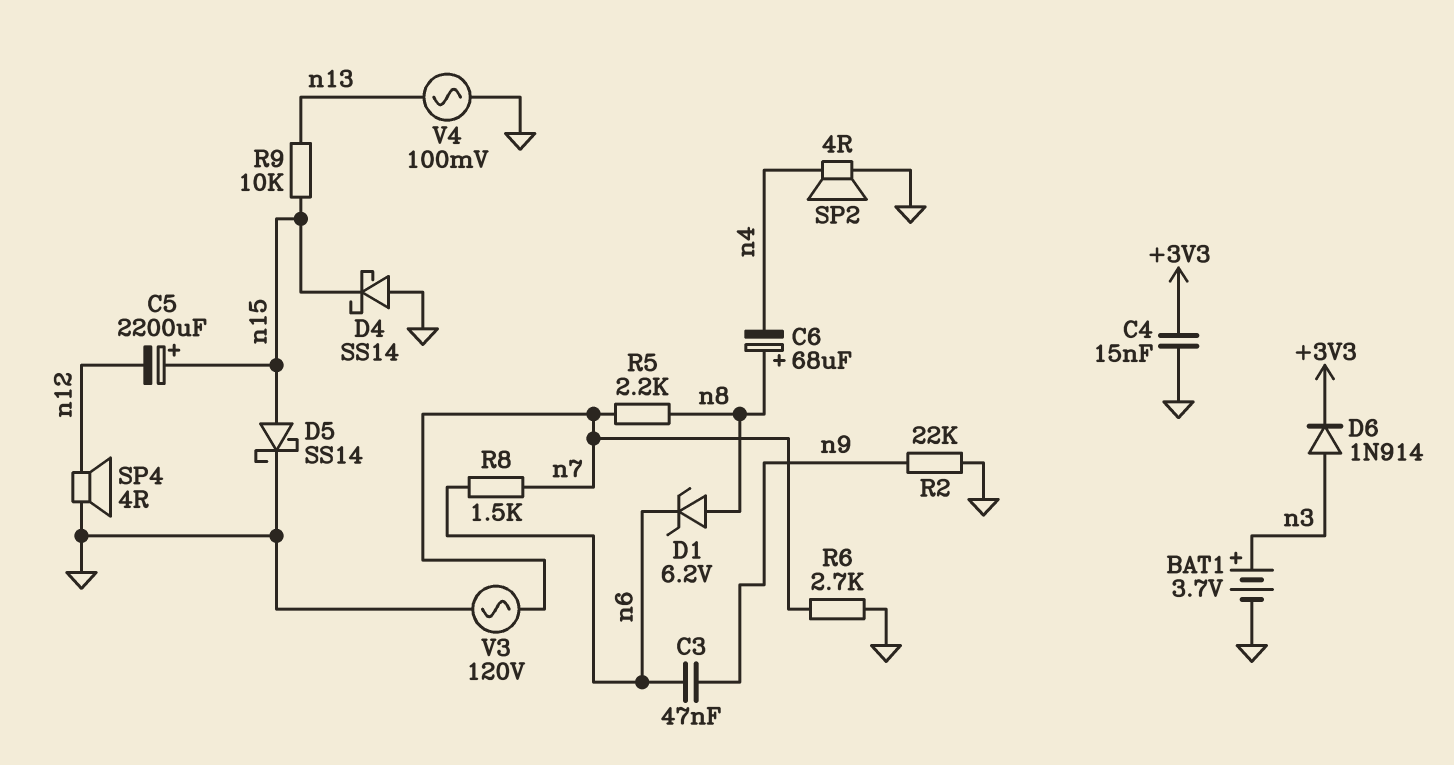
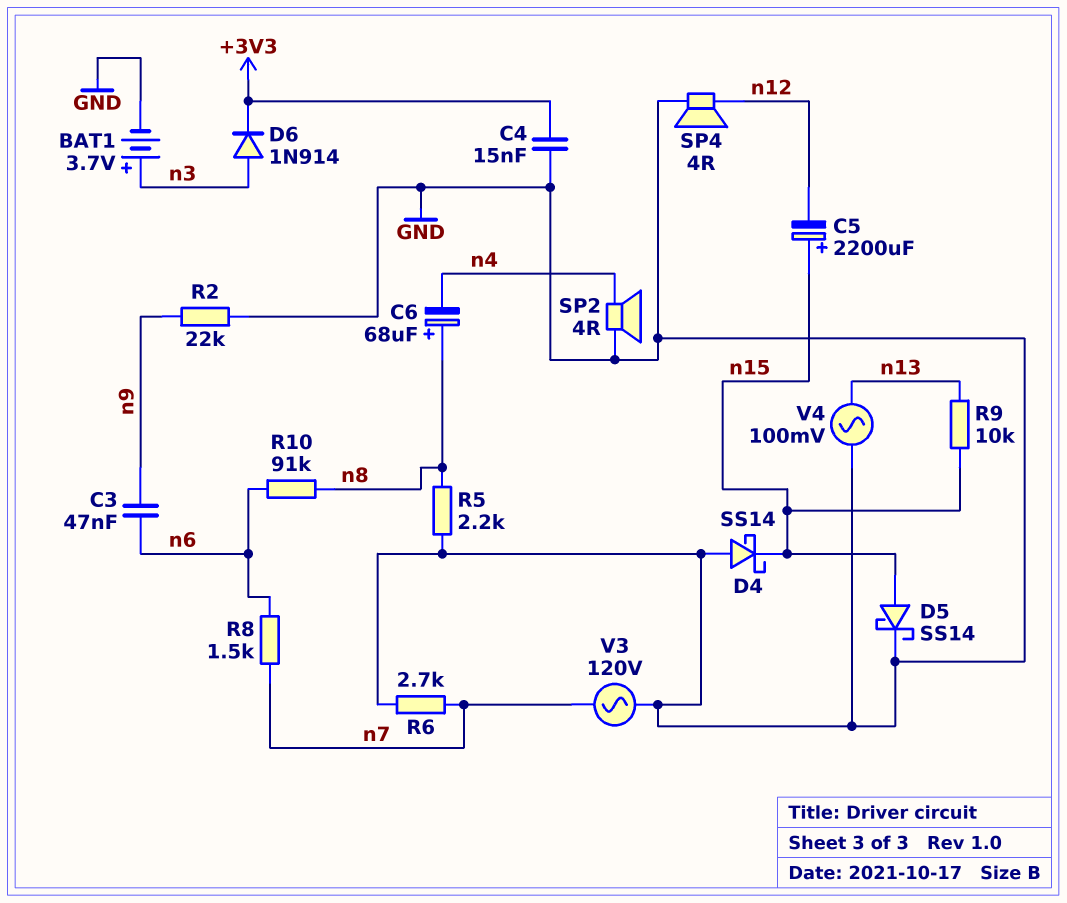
D1: zener 6.2V (A n8, K n6) -> none
R5: 2.2k (n7, n8) -> 2.2k (GND, n8)
R10: none -> 91k (n6, n8)

